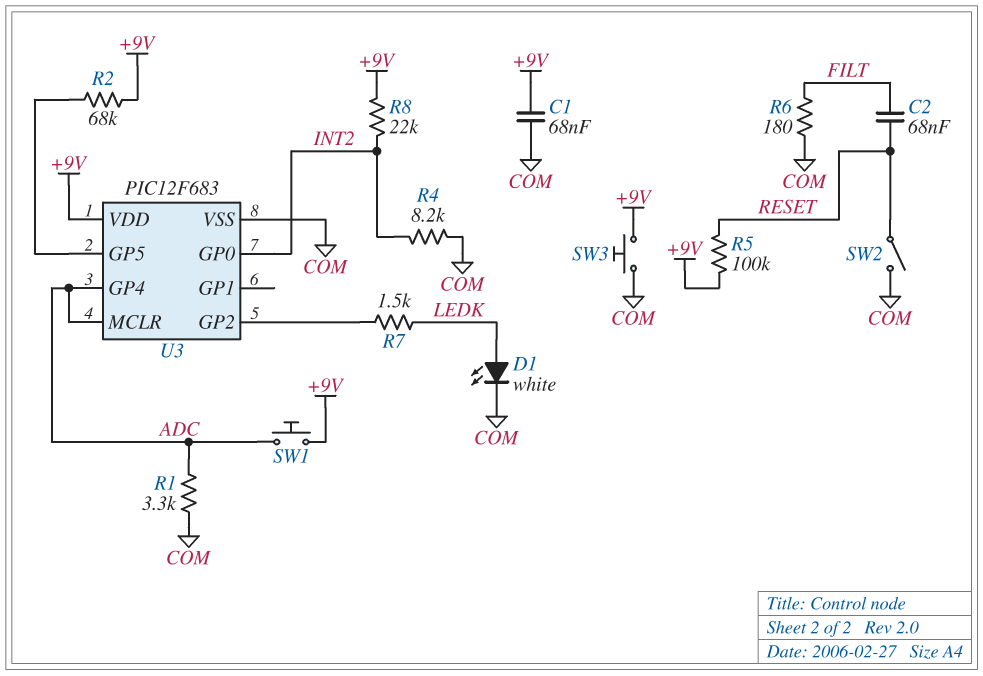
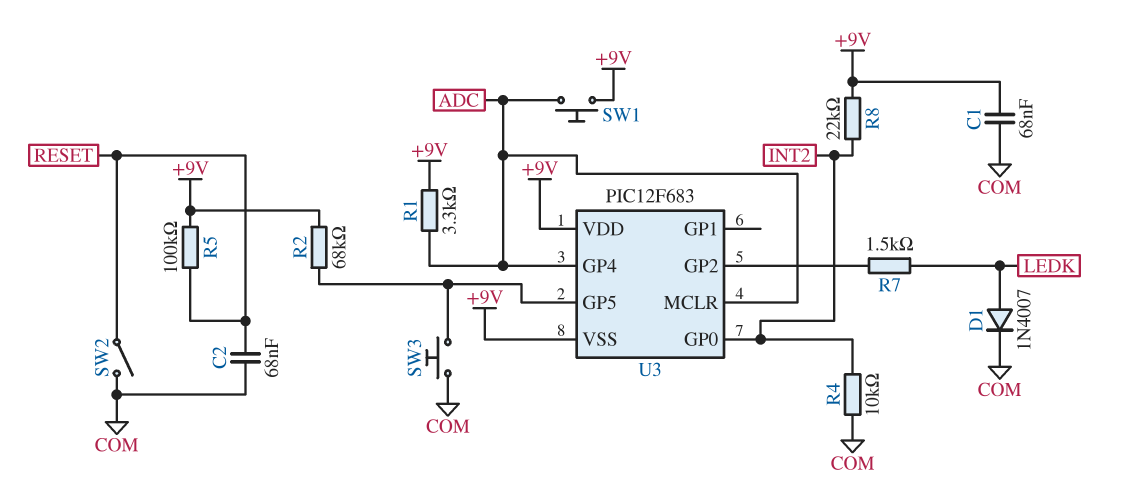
C2: 68nF (FILT, RESET) -> 68nF (COM, RESET)
D1: LED white (A LEDK, K COM) -> diode 1N4007 (A LEDK, K COM)
R1: 3.3k (ADC, COM) -> 3.3k (+9V, ADC)
R4: 8.2k (COM, INT2) -> 10k (COM, INT2)
R6: 180 (COM, FILT) -> none
SW3: button (+9V, COM) -> button (COM, U3/GP5)
U3 pin VSS: COM -> +9V

